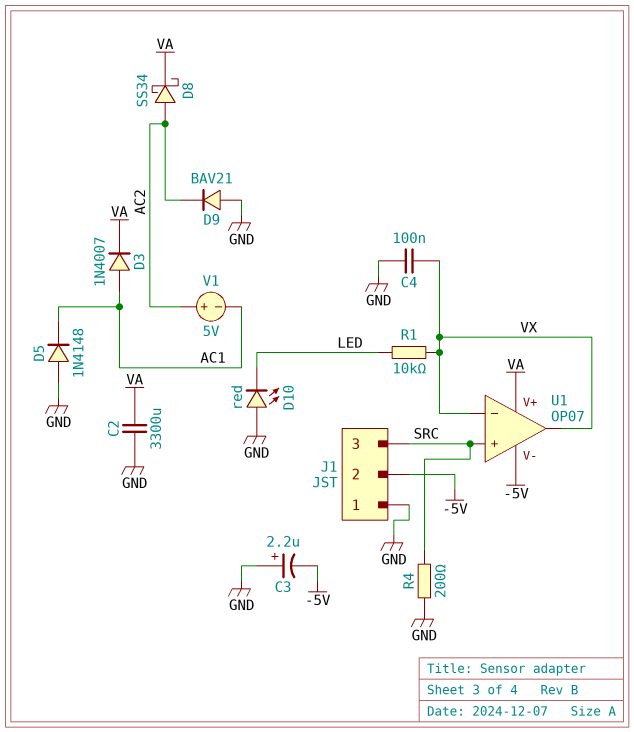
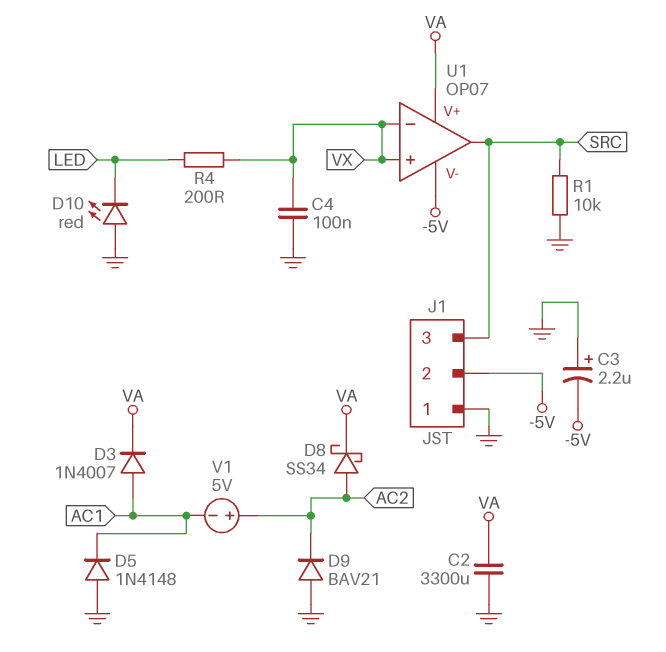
R1: 10k (LED, VX) -> 10k (GND, SRC)
R4: 200 (GND, SRC) -> 200 (LED, VX)
U1 pin in+: SRC -> VX
U1 pin out: VX -> SRC

